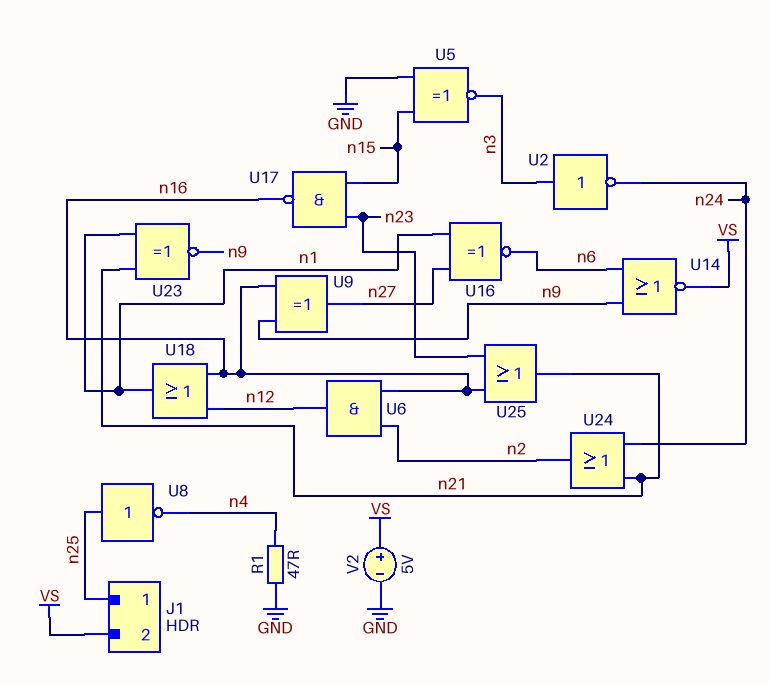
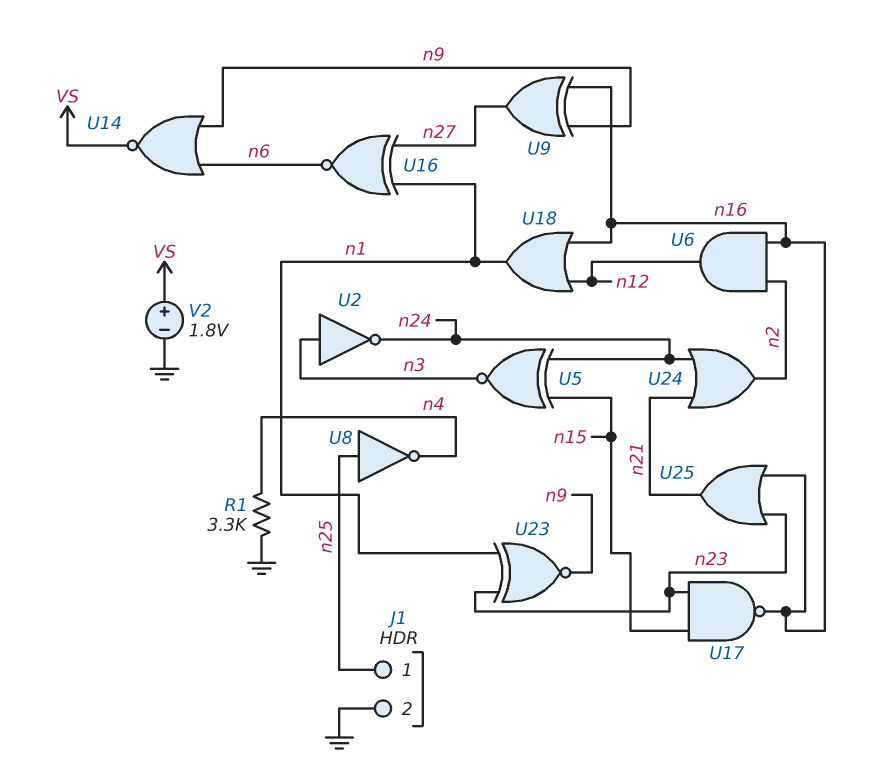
J1 pin 2: VS -> GND
R1: 47 (GND, n4) -> 3.3k (GND, n4)
U5: XNOR (in GND, in n15, out n3) -> XNOR (in n15, in n24, out n3)
U23: XNOR (in n1, in n21, out n9) -> XNOR (in n1, in n23, out n9)
V2: 5V (plus VS, minus GND) -> 1.8V (plus VS, minus GND)

